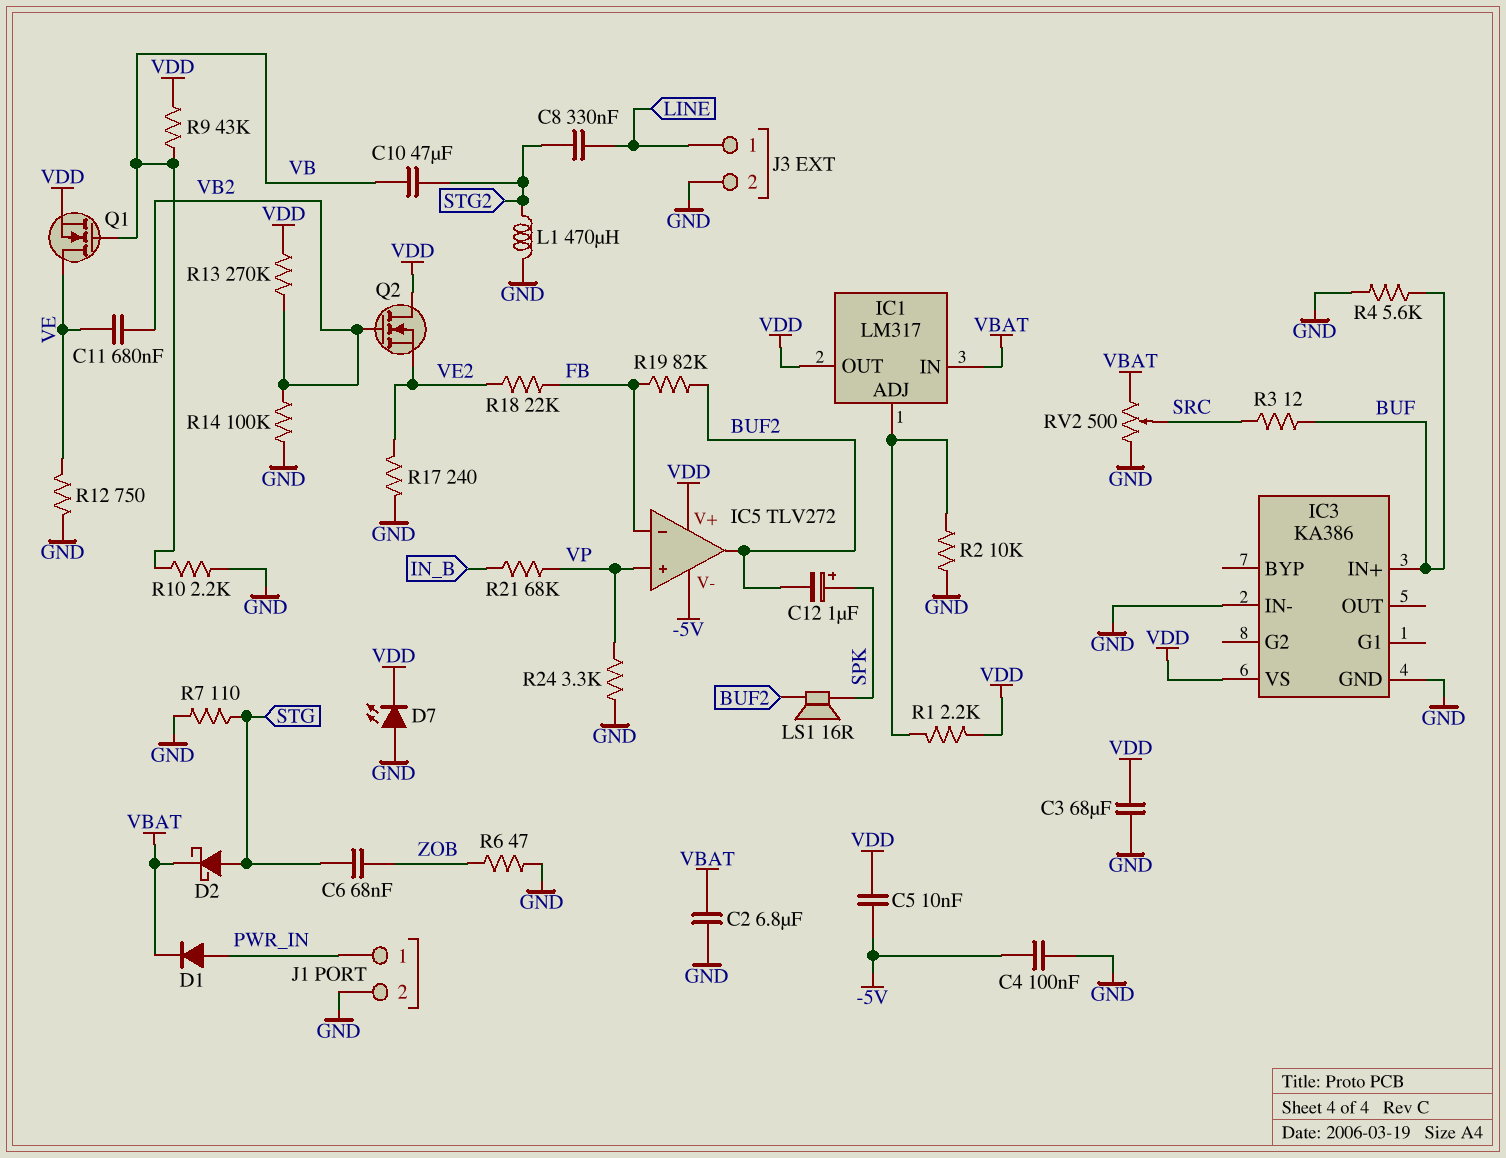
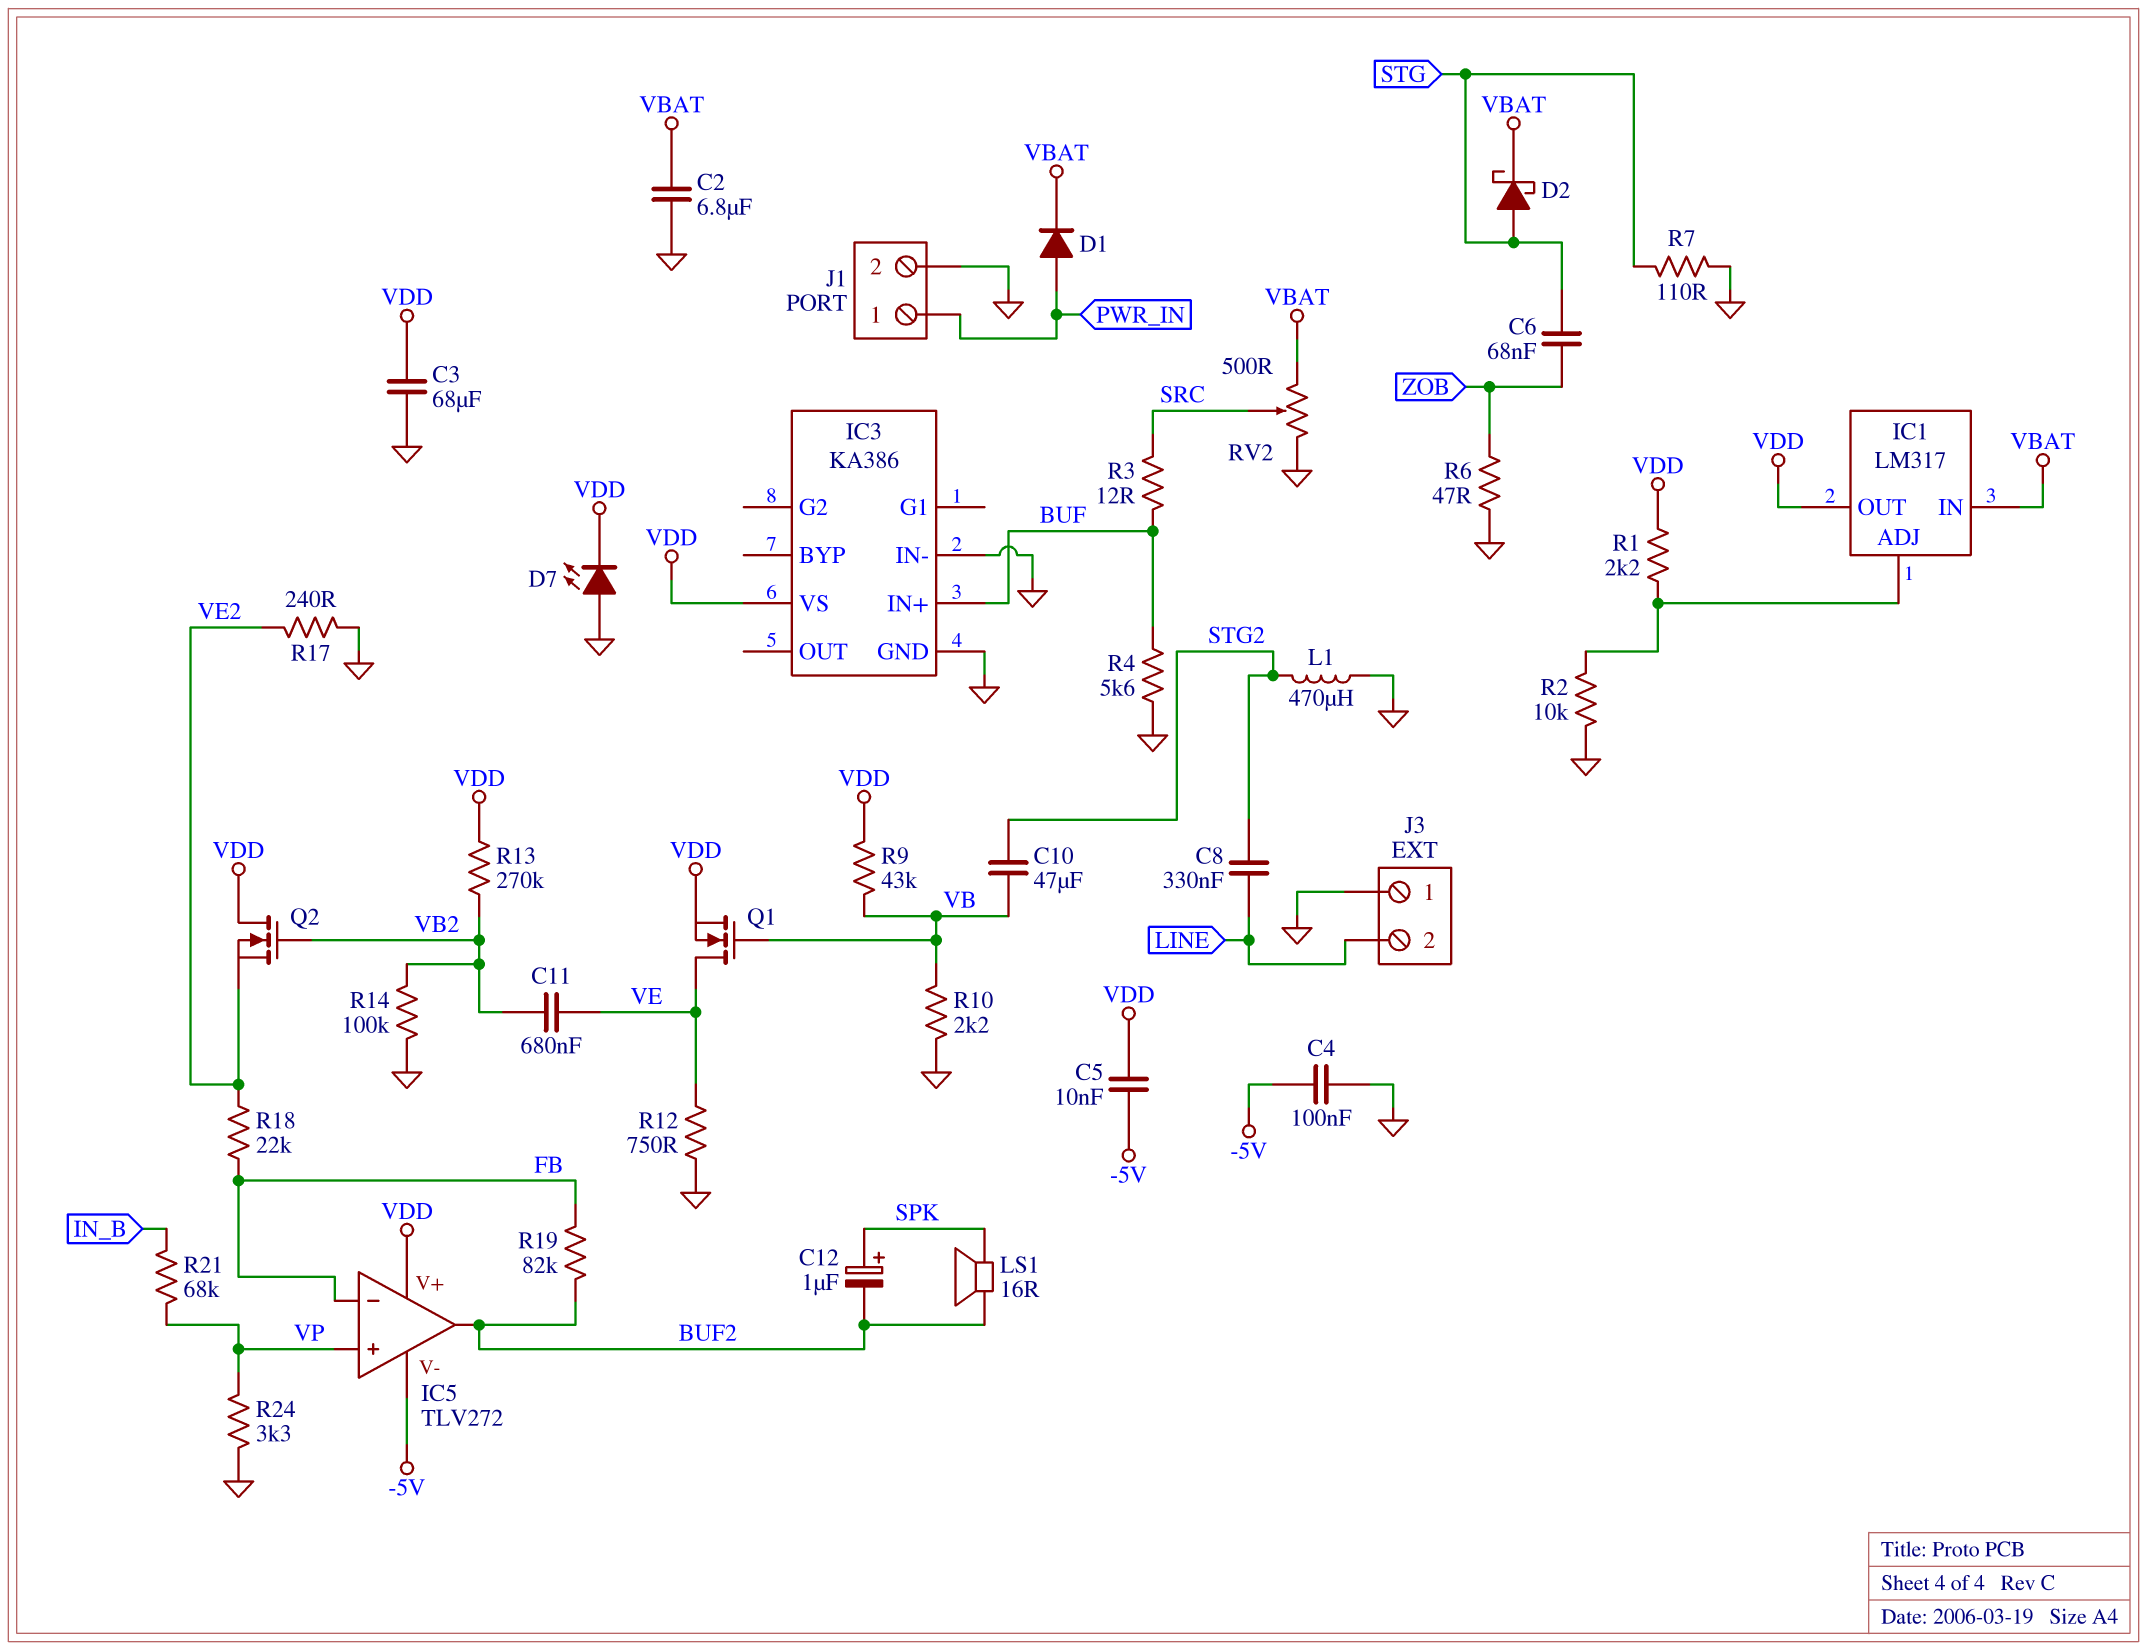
J3 pin 1: LINE -> GND
J3 pin 2: GND -> LINE

